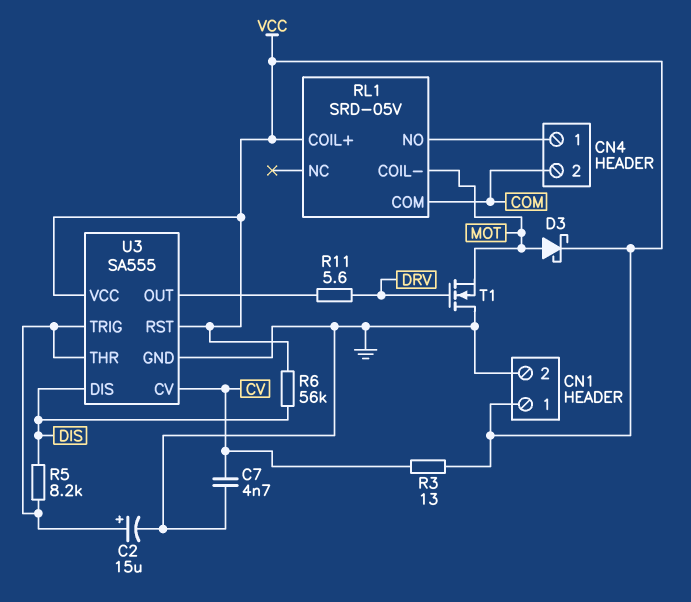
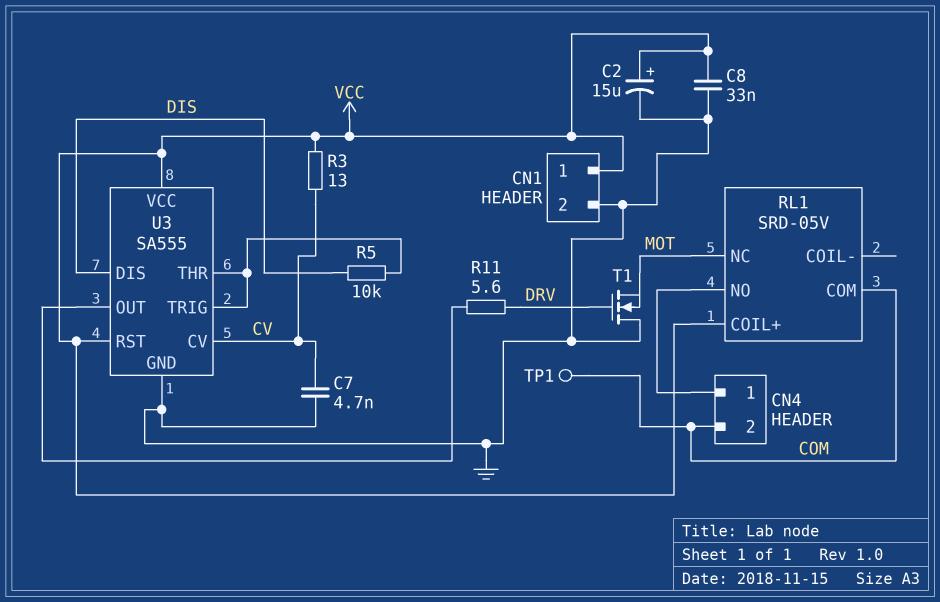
C2: 15uF (plus U3/THR, minus GND) -> 15uF (plus VCC, minus GND)
C8: none -> 33nF (GND, VCC)
D3: schottky (A MOT, K VCC) -> none
R5: 8.2k (DIS, U3/THR) -> 10k (DIS, U3/THR)
R6: 56k (DIS, VCC) -> none
RL1 pin COIL-: MOT -> none
RL1 pin NC: none -> MOT
TP1: none -> test point (COM)

